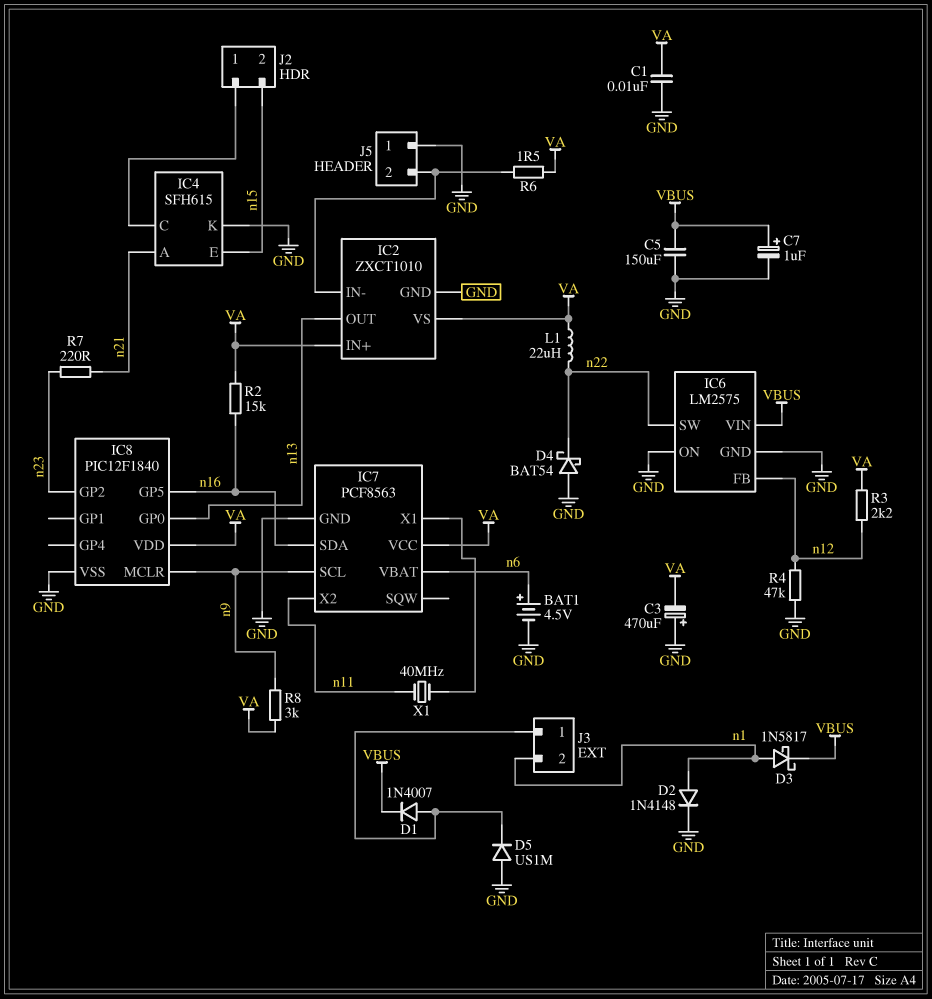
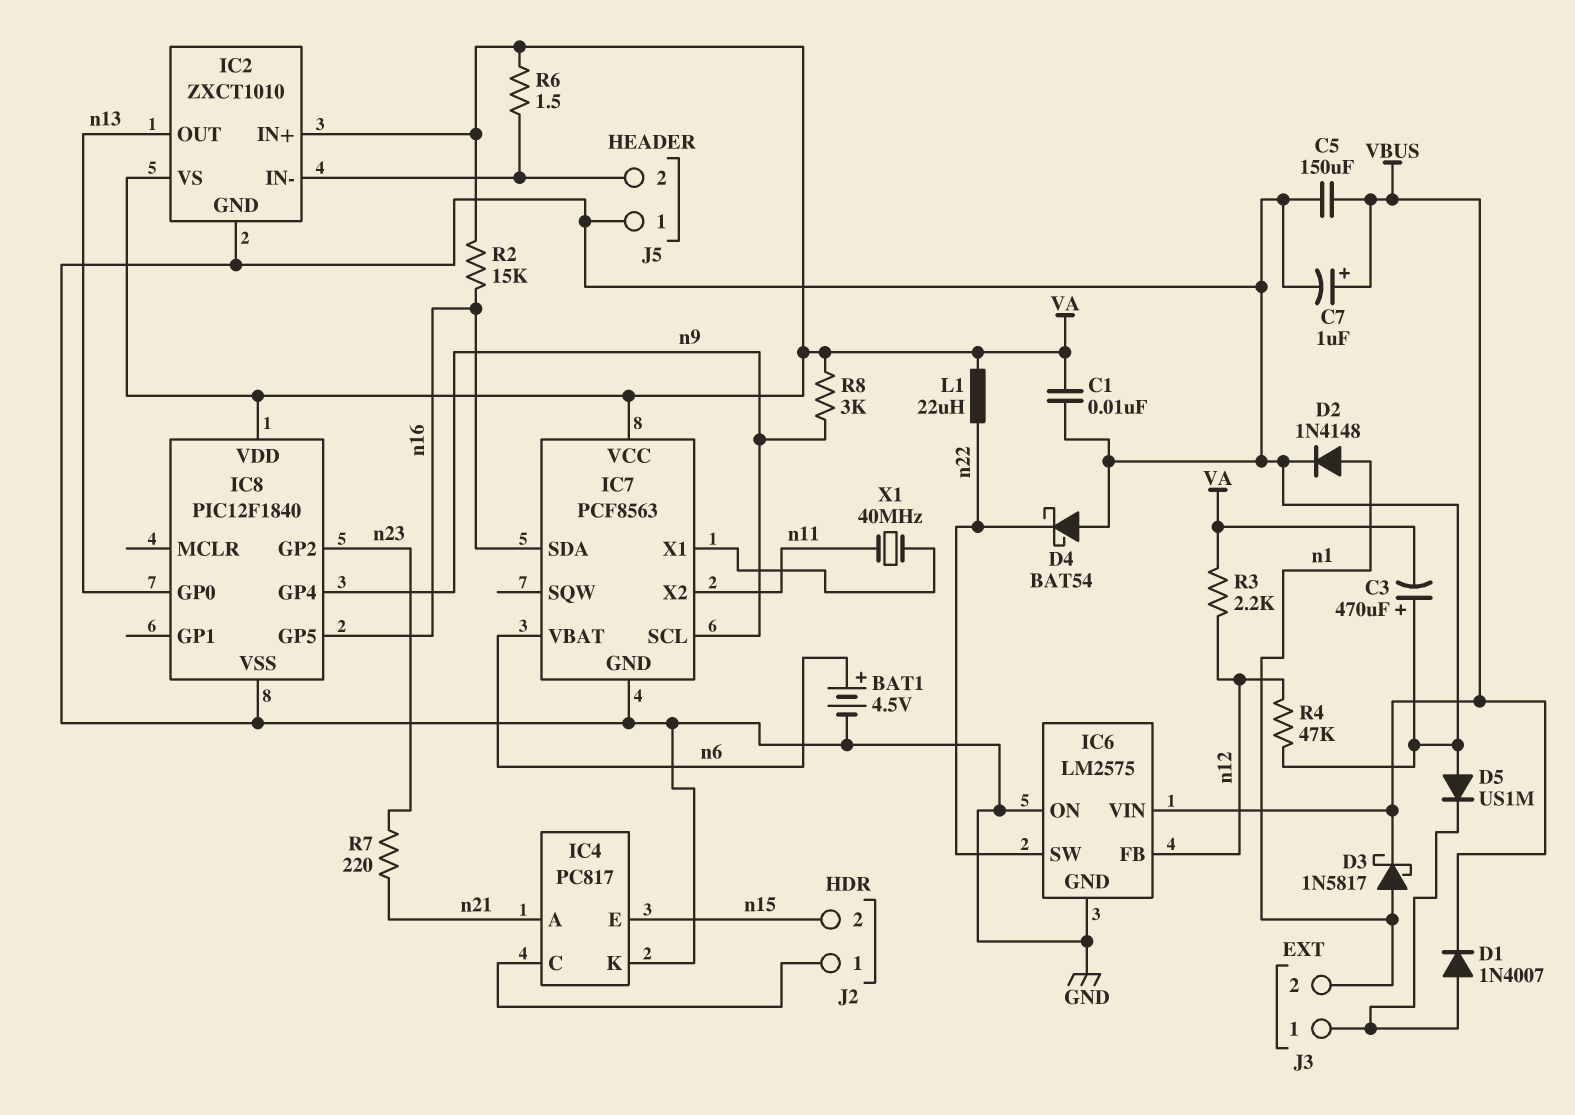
IC4: SFH615 -> PC817
IC8 pin GP4: none -> n9
IC8 pin MCLR: n9 -> none

